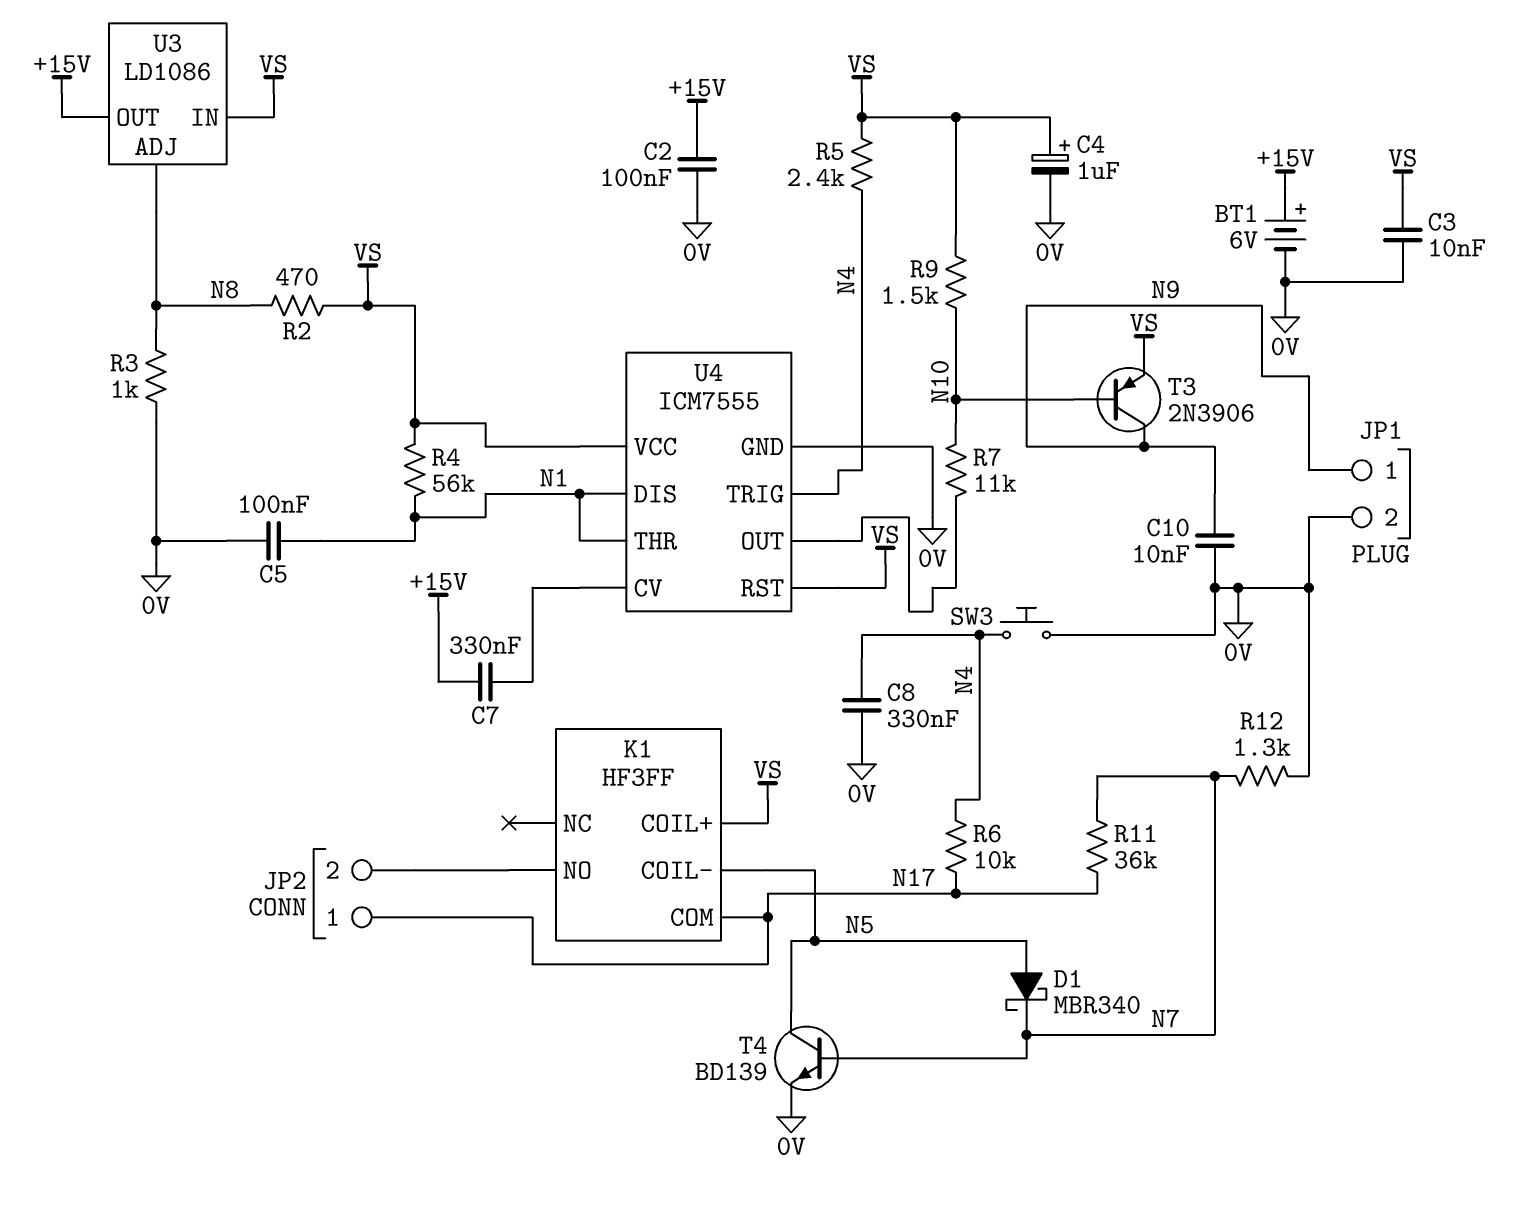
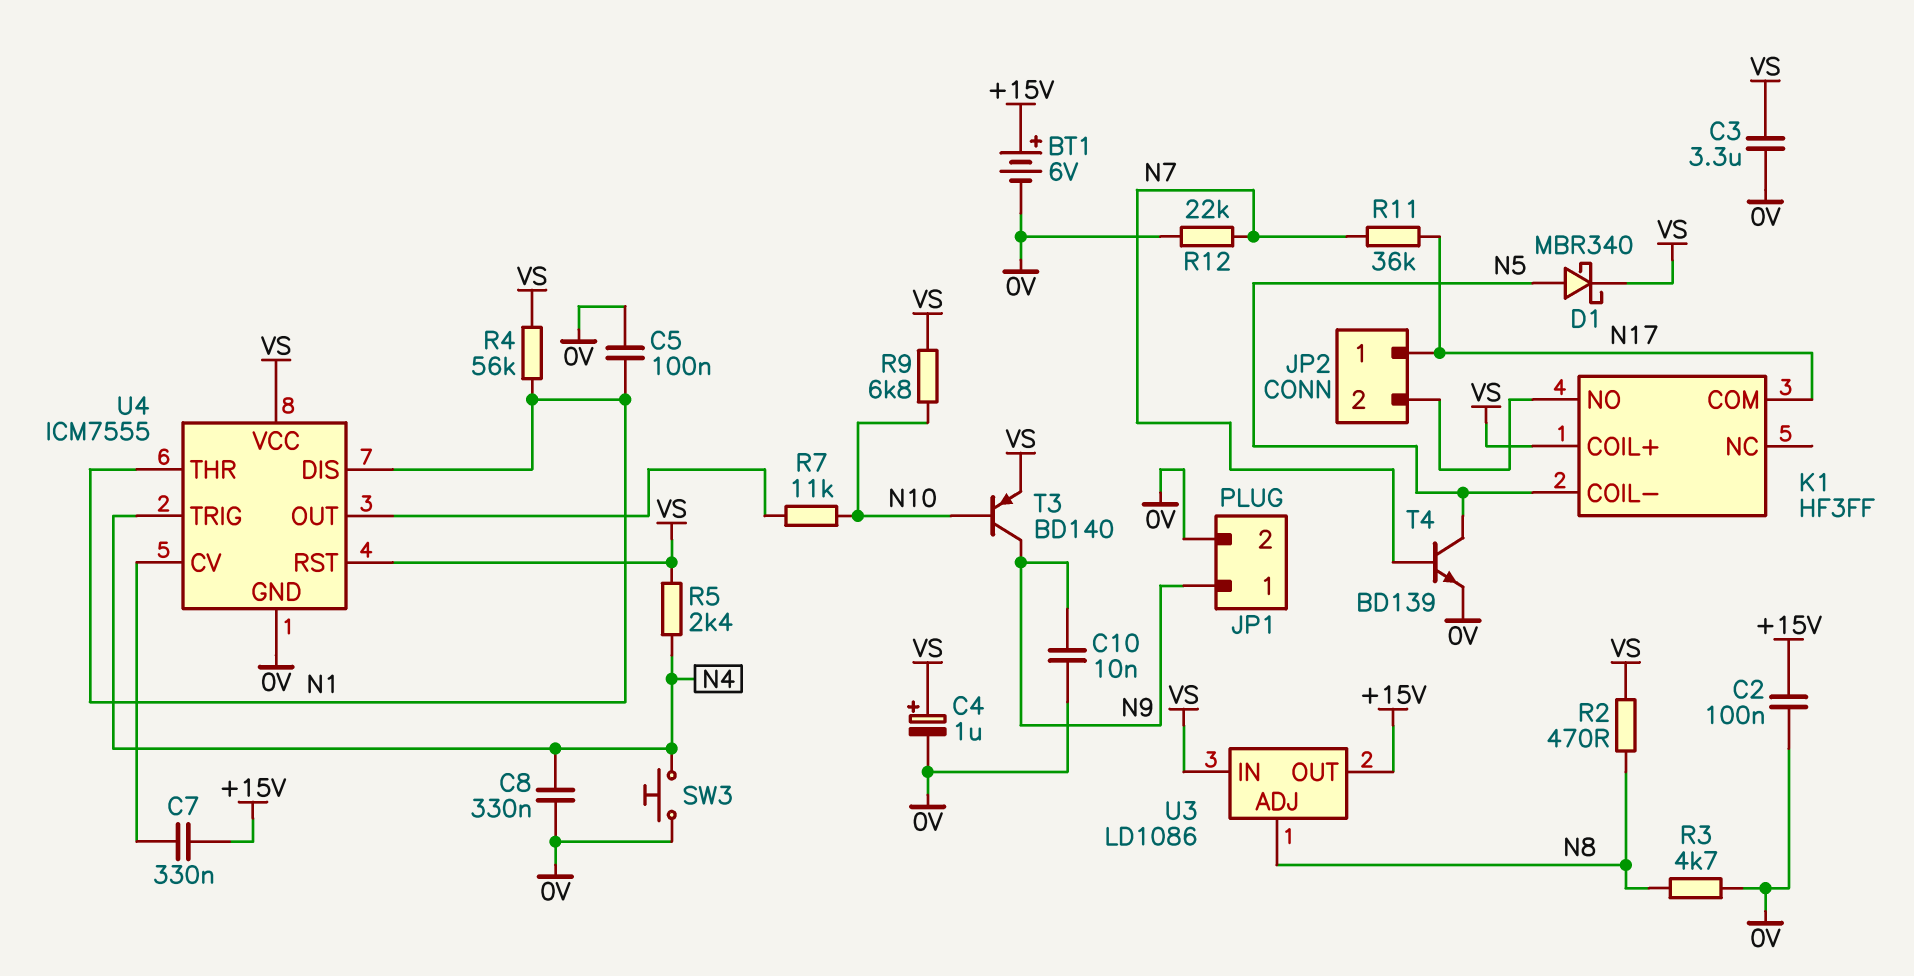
C3: 10nF (0V, VS) -> 3.3uF (0V, VS)
D1: schottky MBR340 (A N5, K N7) -> schottky MBR340 (A N5, K VS)
R3: 1k (0V, N8) -> 4.7k (0V, N8)
R6: 10k (N4, N17) -> none
R9: 1.5k (N10, VS) -> 6.8k (N10, VS)
R12: 1.3k (0V, N7) -> 22k (0V, N7)
T3: PNP 2N3906 (B N10, C N9, E VS) -> PNP BD140 (B N10, C N9, E VS)

